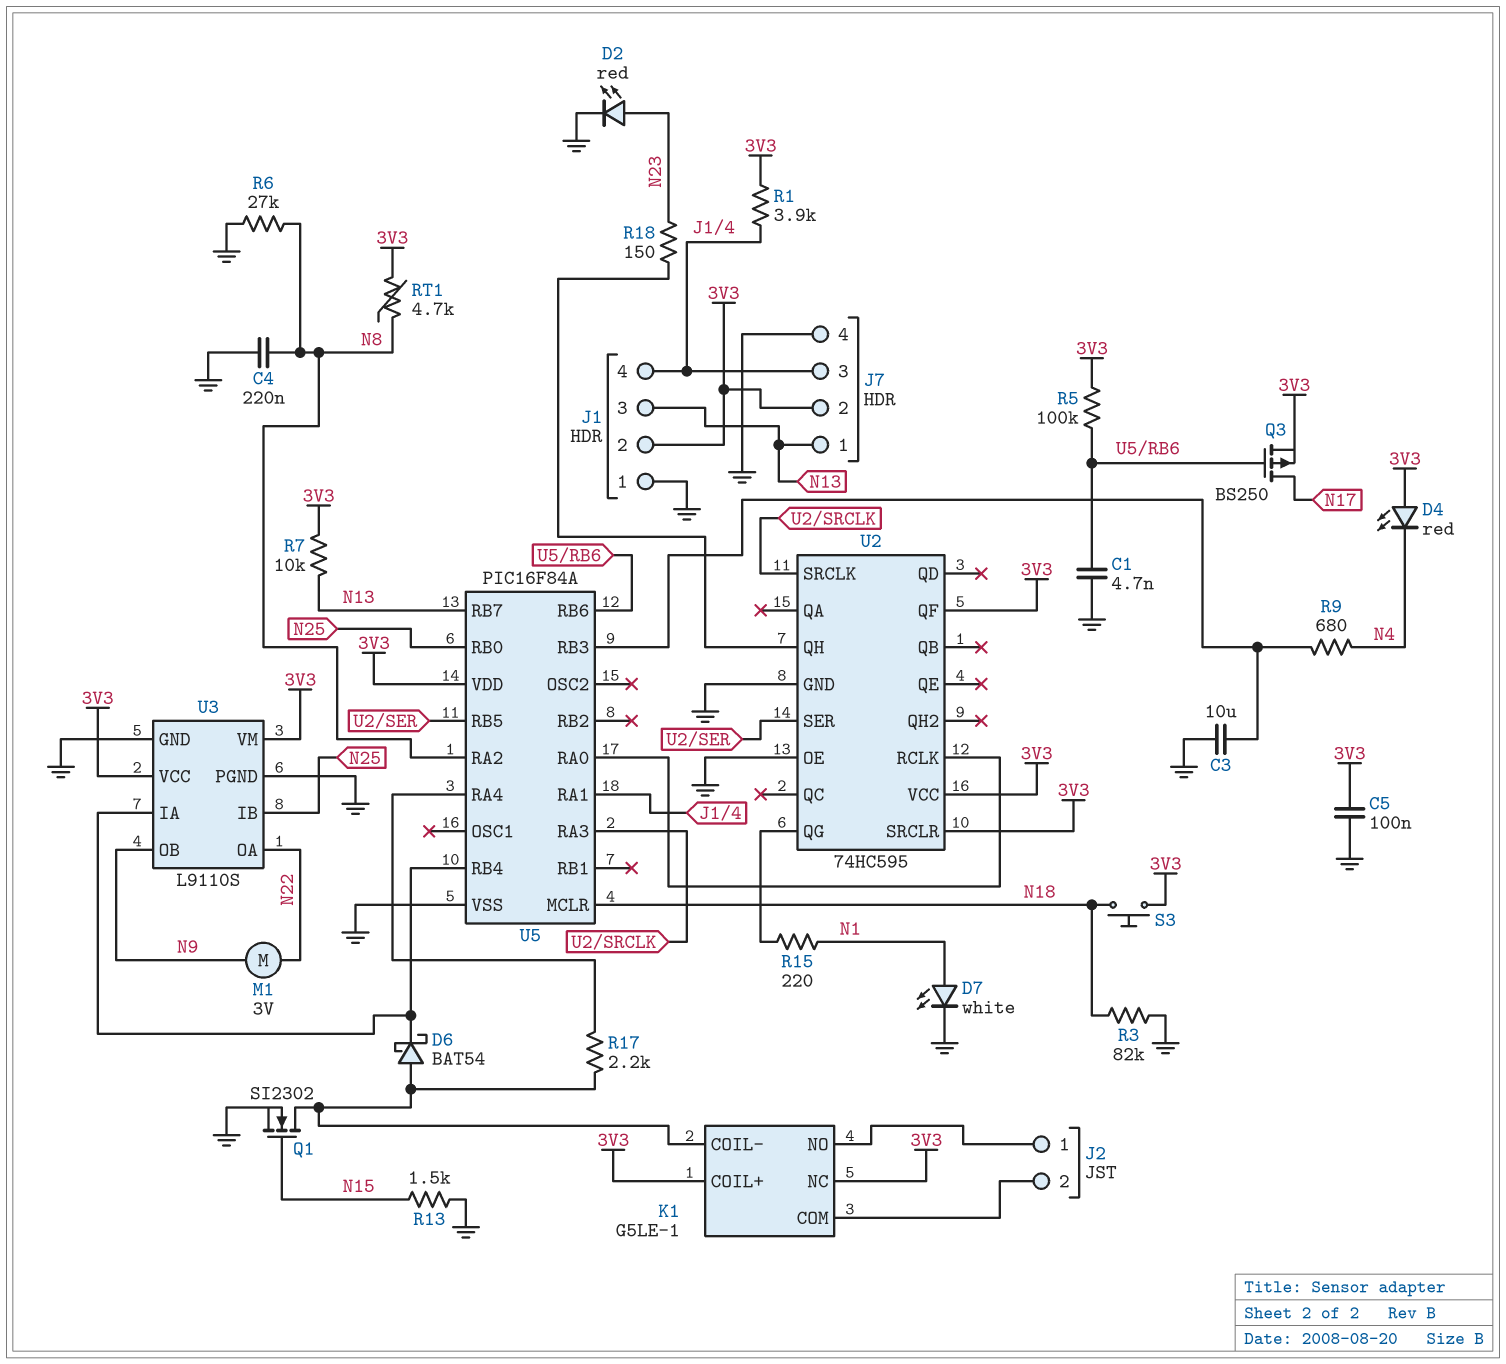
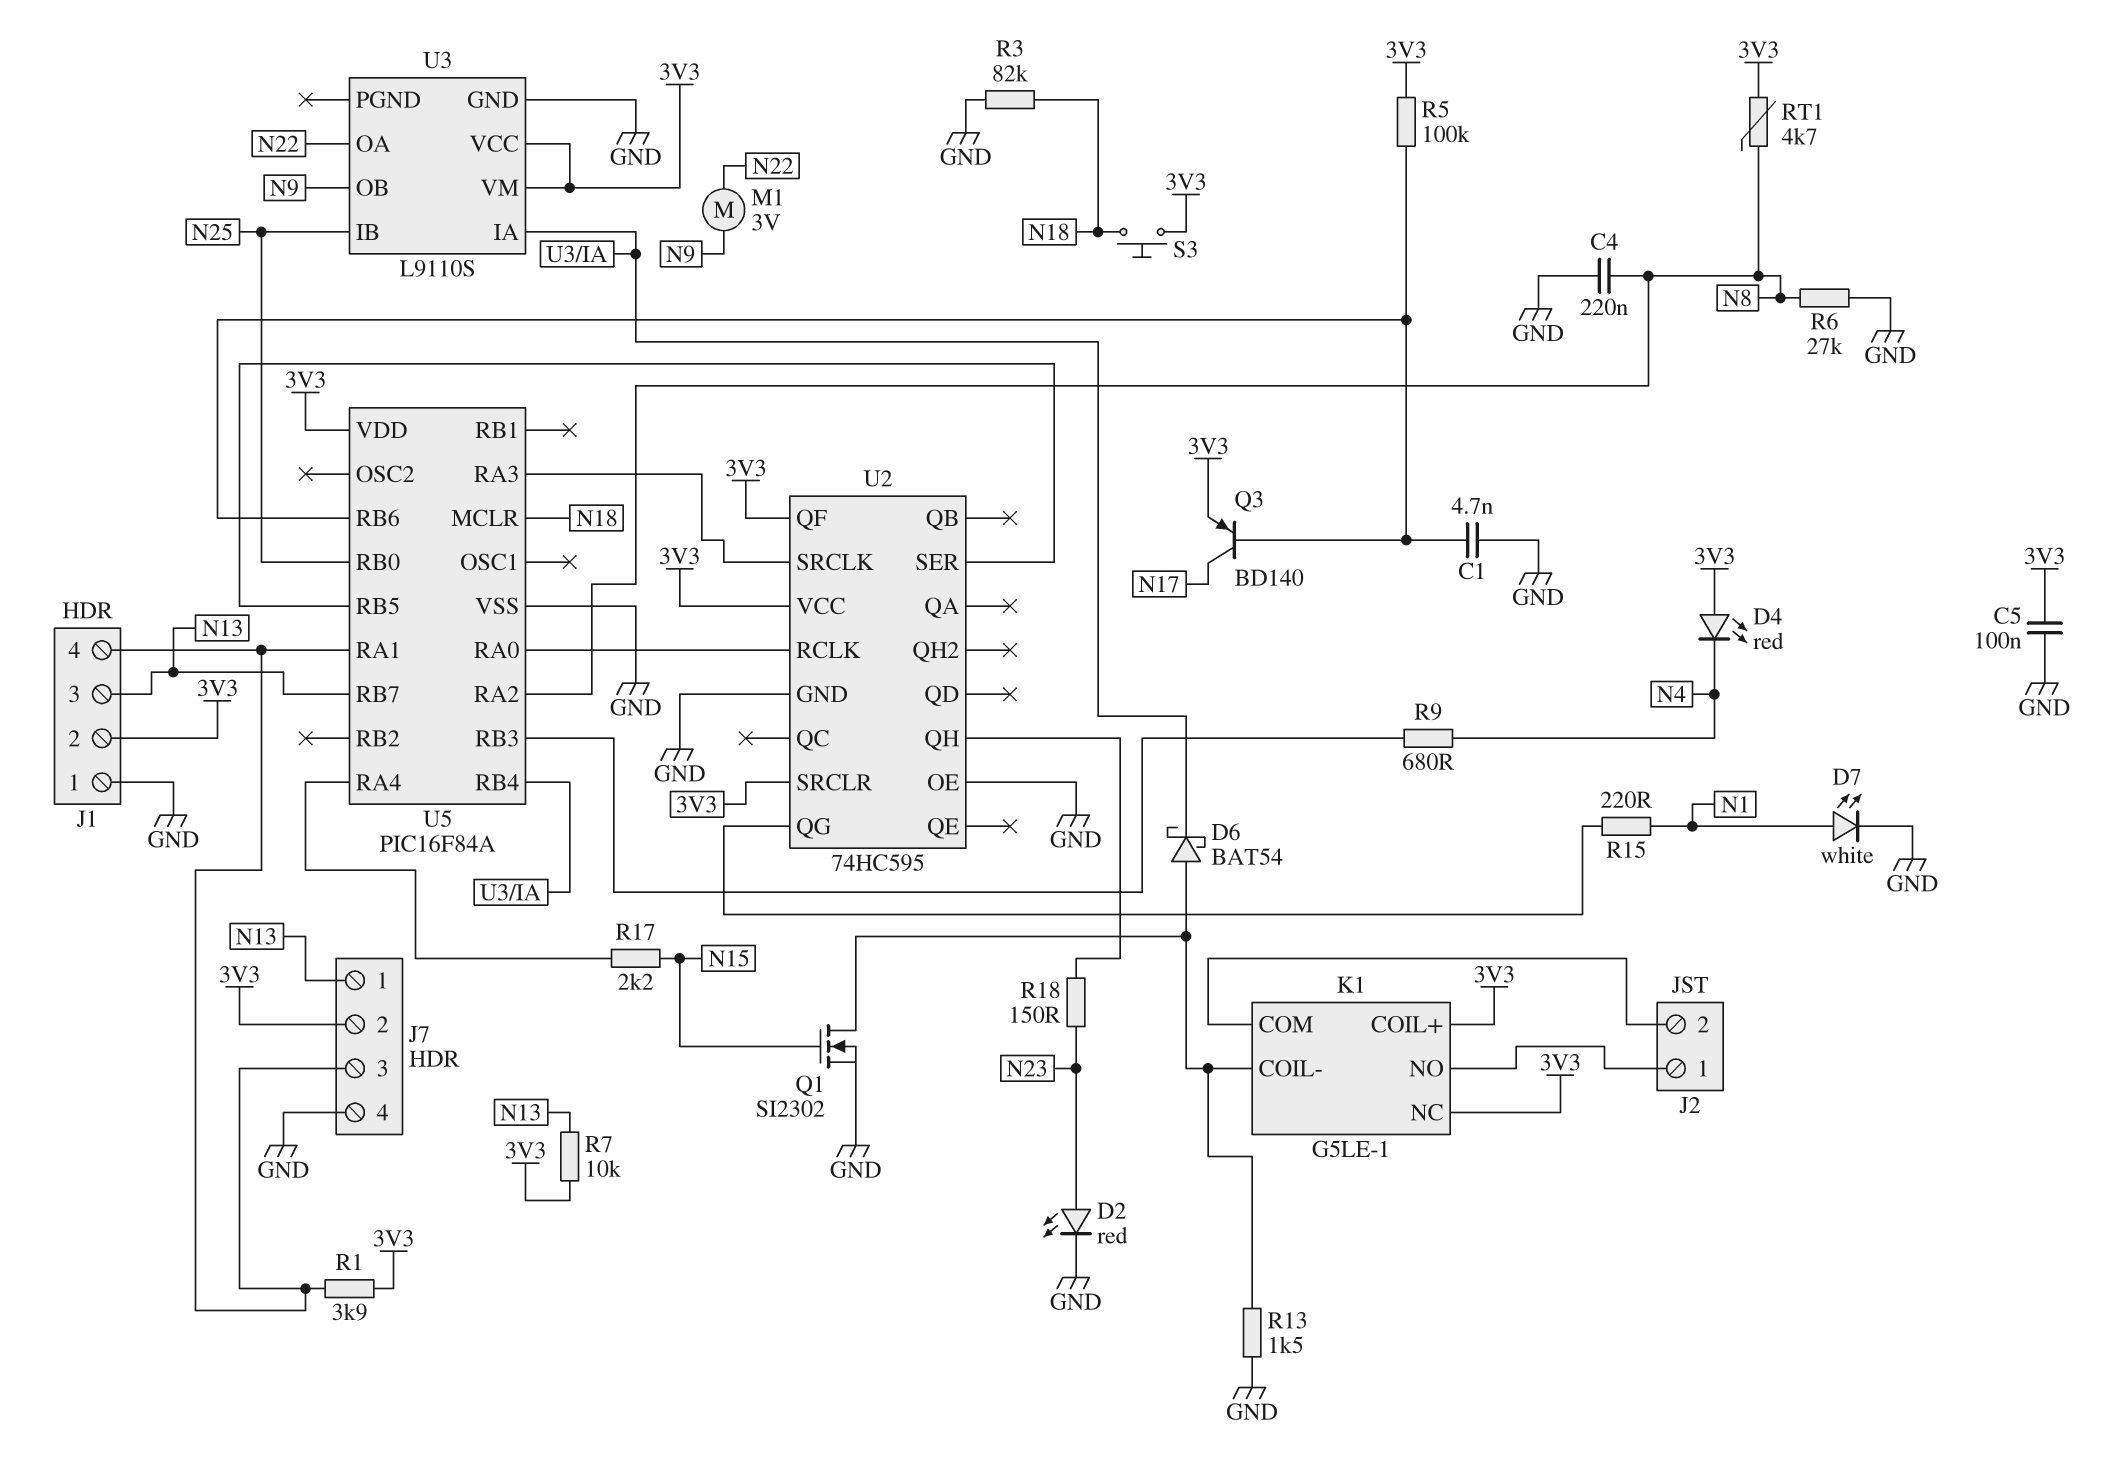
C3: 10uF (GND, U5/RB3) -> none
Q3: PMOS BS250 (G U5/RB6, D N17, S 3V3) -> PNP BD140 (B U5/RB6, C N17, E 3V3)
R13: 1.5k (GND, N15) -> 1.5k (GND, K1/COIL-)
R17: 2.2k (K1/COIL-, U5/RA4) -> 2.2k (N15, U5/RA4)
U3 pin PGND: GND -> none

